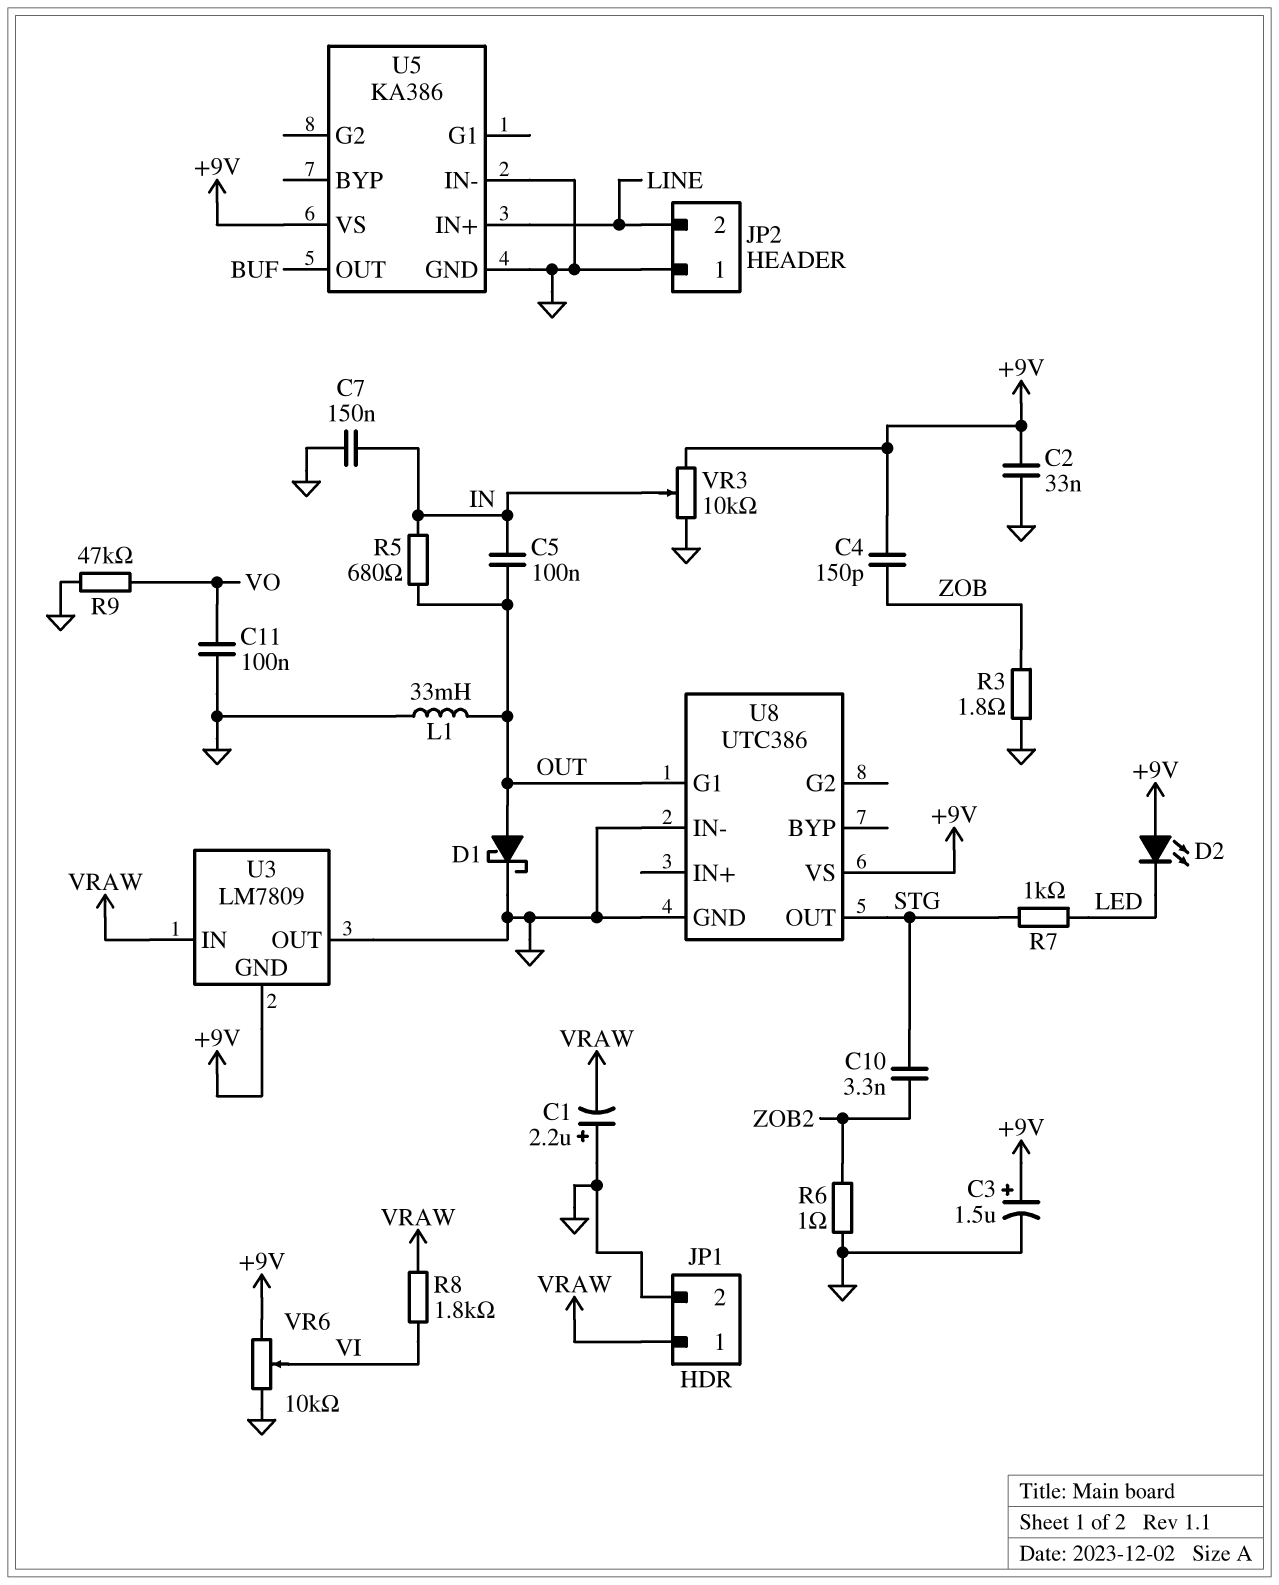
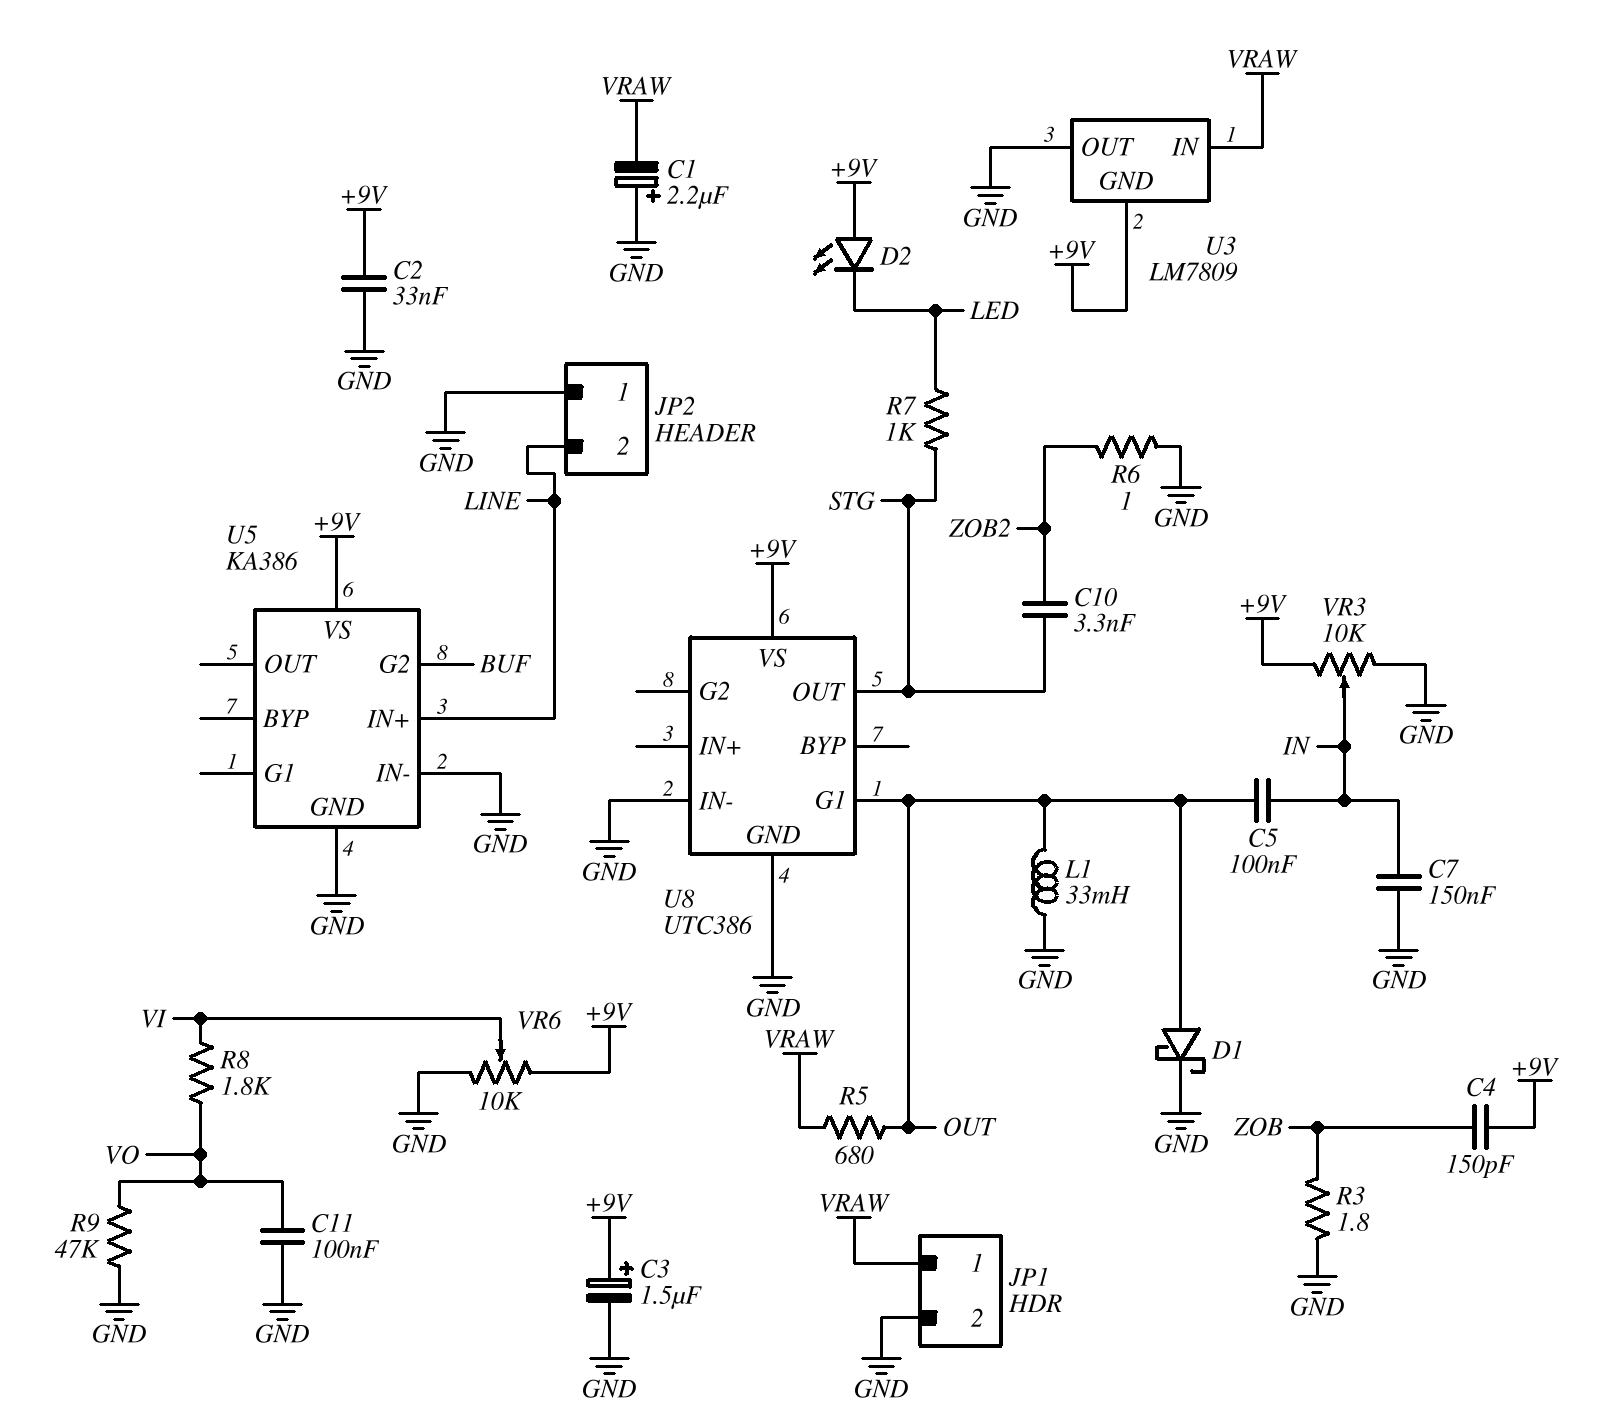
R5: 680 (IN, OUT) -> 680 (OUT, VRAW)
R8: 1.8k (VI, VRAW) -> 1.8k (VI, VO)
U5 pin G2: none -> BUF
U5 pin OUT: BUF -> none

